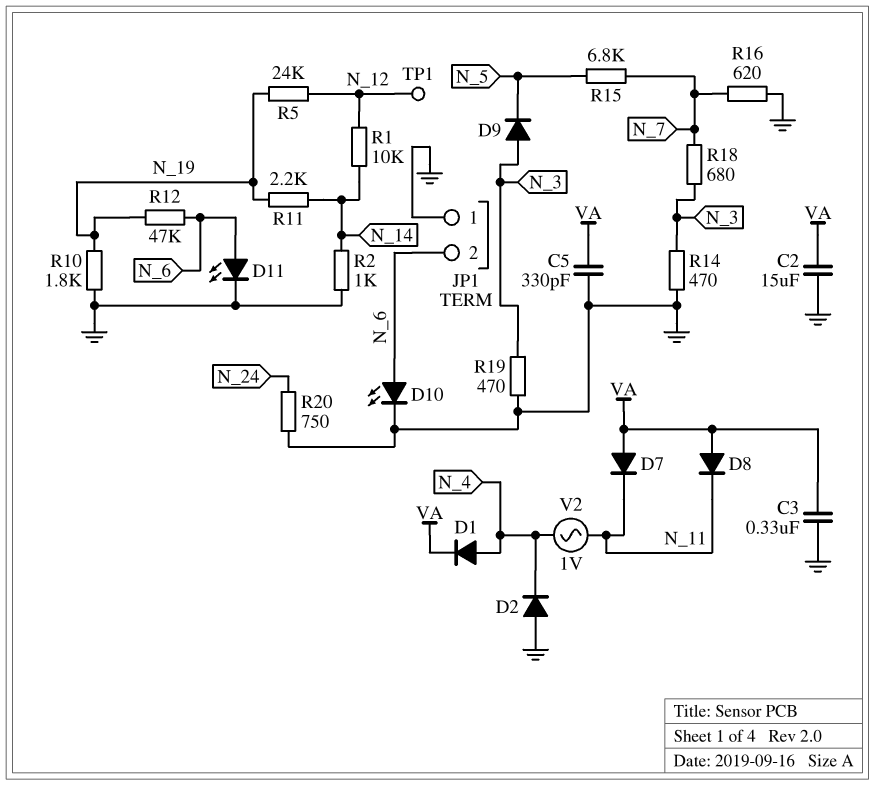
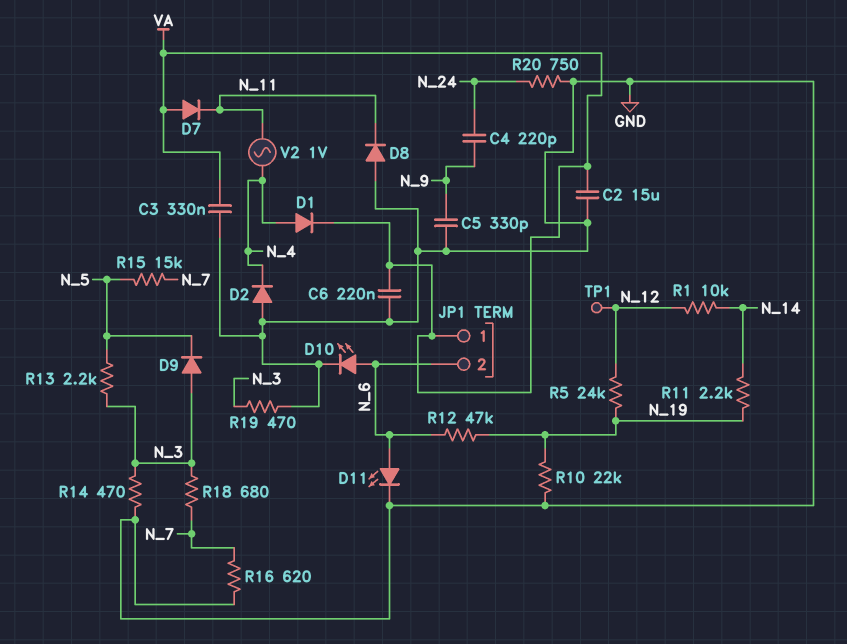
C4: none -> 220pF (N_9, N_24)
C5: 330pF (GND, VA) -> 330pF (GND, N_9)
C6: none -> 220nF (GND, VA)
D8: diode (A VA, K N_11) -> diode (A GND, K N_11)
JP1 pin 1: GND -> VA
R2: 1k (GND, N_14) -> none
R10: 1.8k (GND, N_19) -> 22k (GND, N_19)
R13: none -> 2.2k (N_3, N_5)
R15: 6.8k (N_5, N_7) -> 15k (N_5, N_7)

